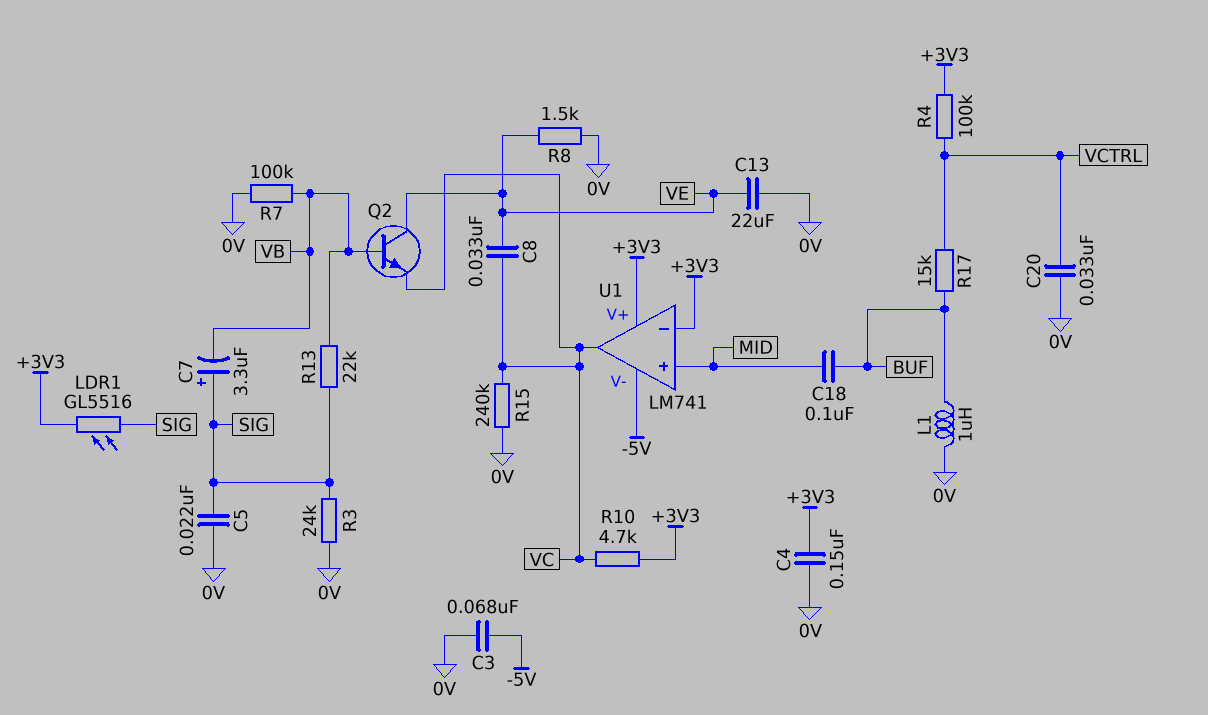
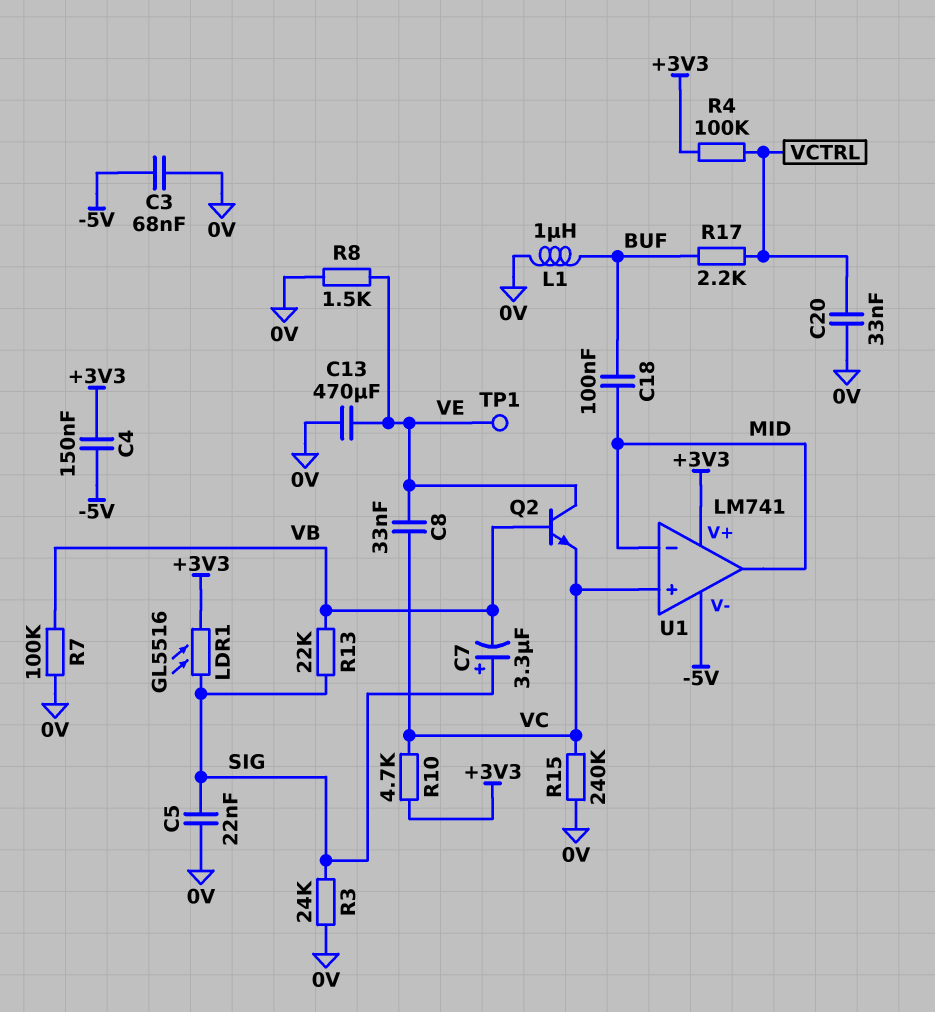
C4: 150nF (+3V3, 0V) -> 150nF (+3V3, -5V)
C13: 22uF (0V, VE) -> 470uF (0V, VE)
R17: 15k (BUF, VCTRL) -> 2.2k (BUF, VCTRL)
TP1: none -> test point (VE)
U1 pin in+: MID -> VC
U1 pin in-: +3V3 -> MID
U1 pin out: VC -> MID

